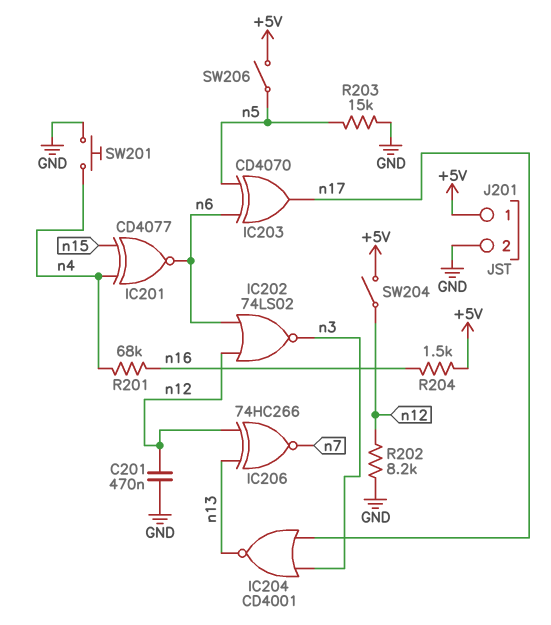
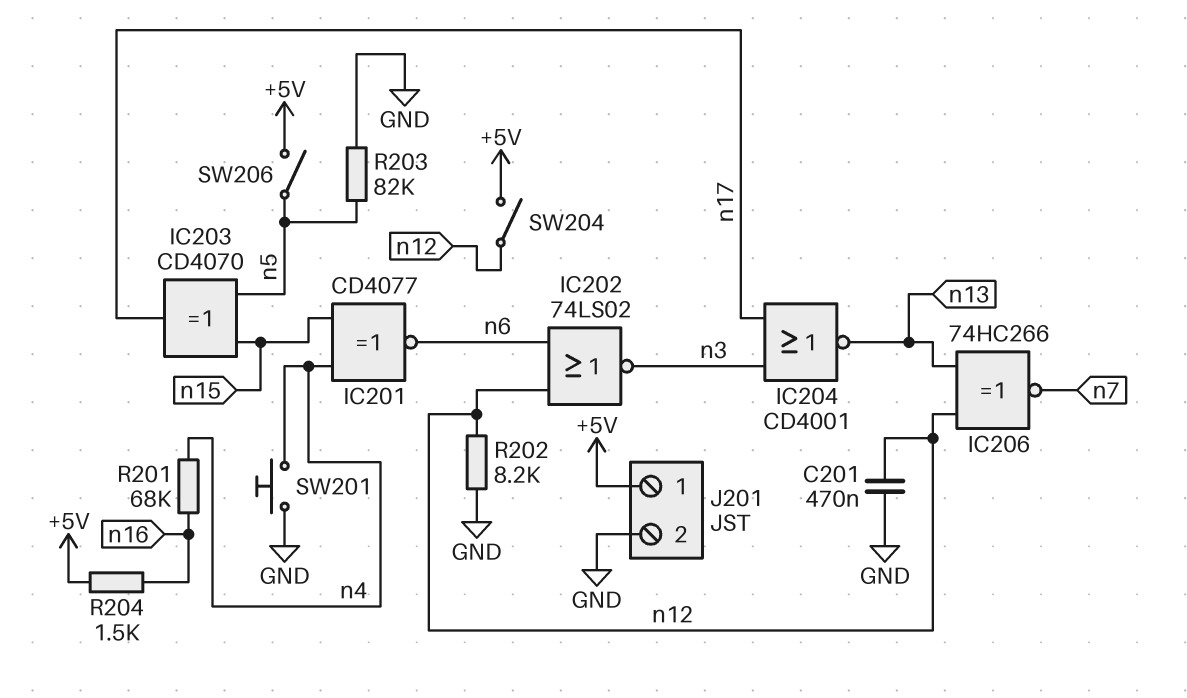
IC203: XOR CD4070 (in n5, in n6, out n17) -> XOR CD4070 (in n5, in n15, out n17)
R203: 15k (GND, n5) -> 82k (GND, n5)

